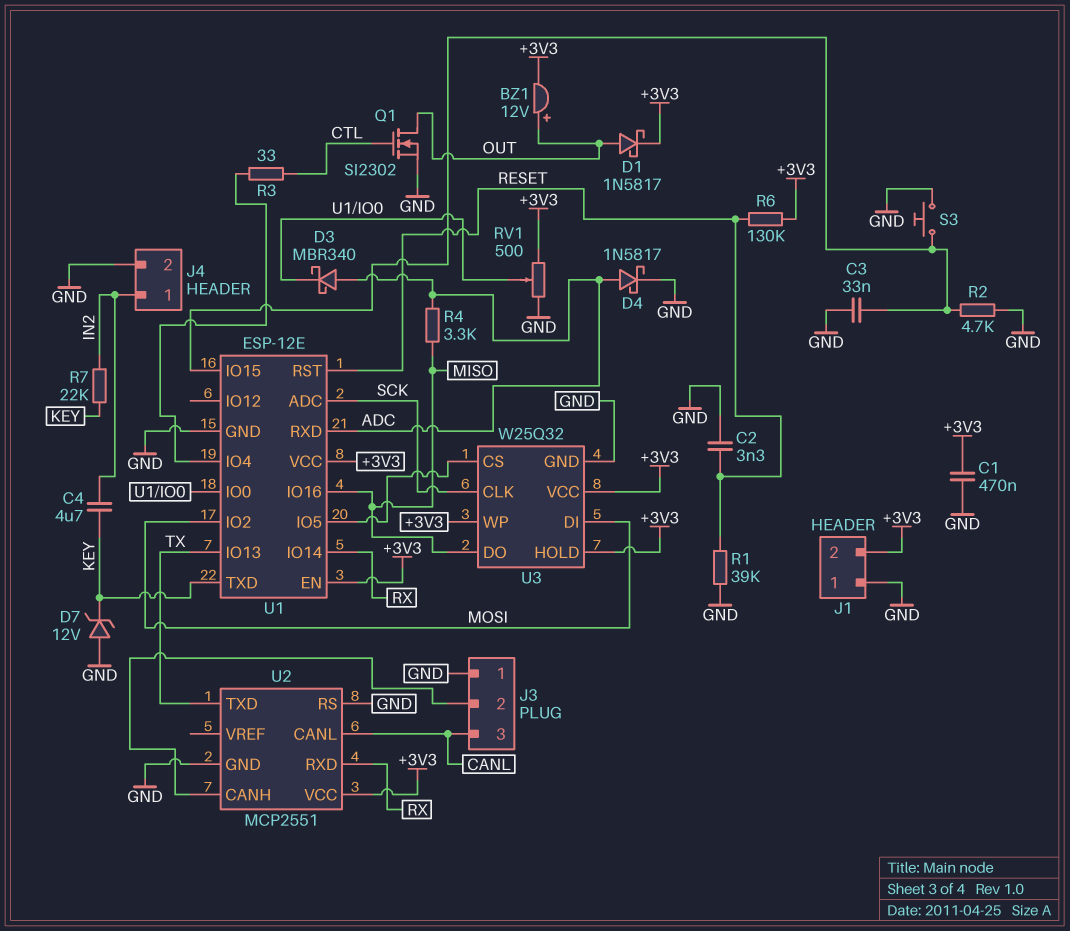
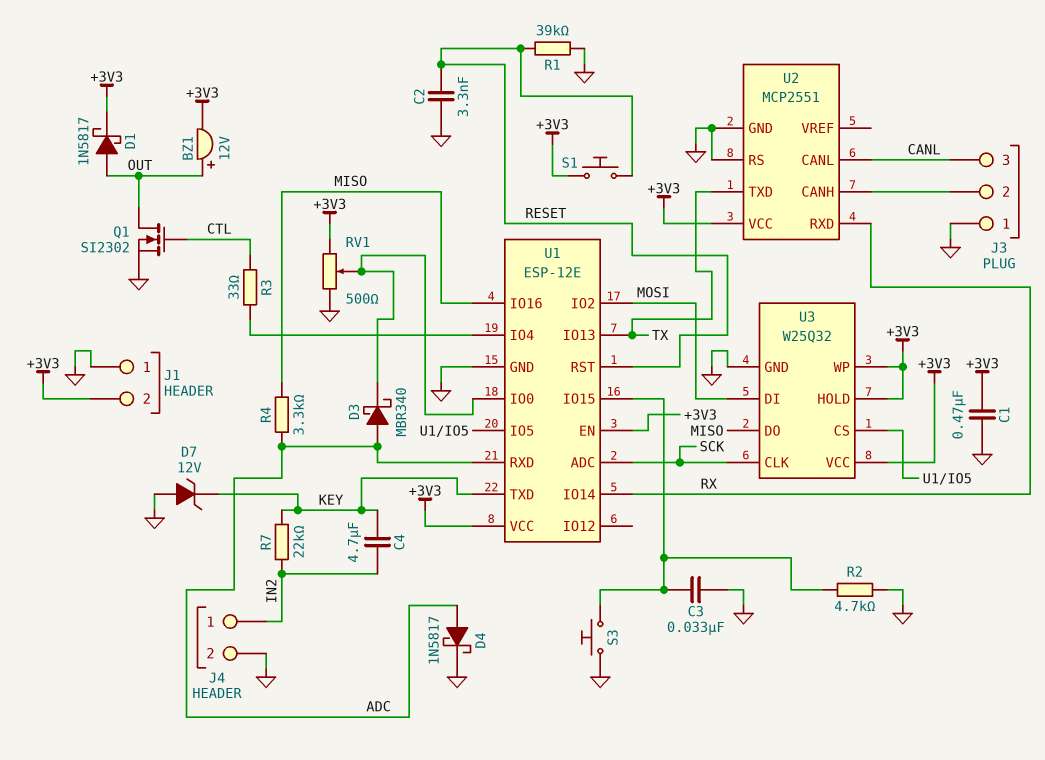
R6: 130k (+3V3, RESET) -> none
S1: none -> button (+3V3, RESET)

